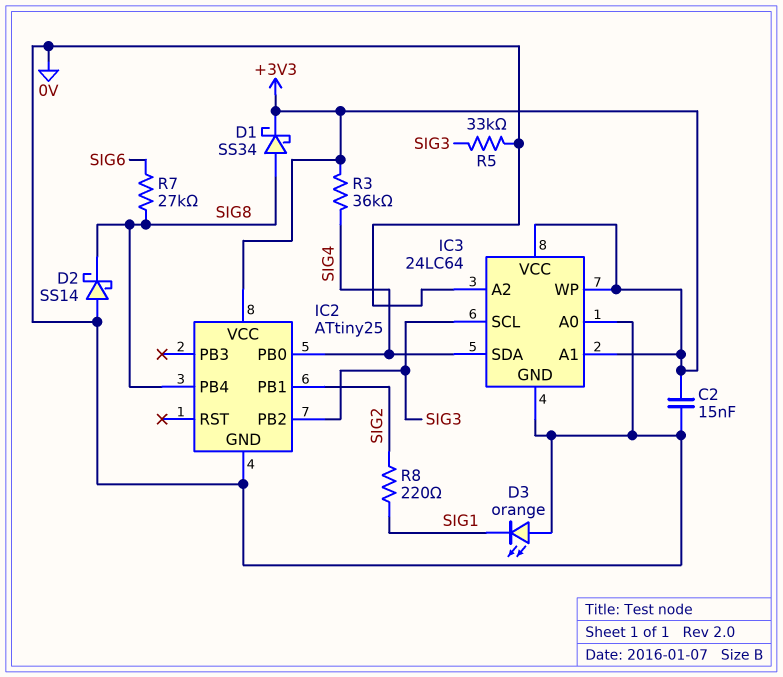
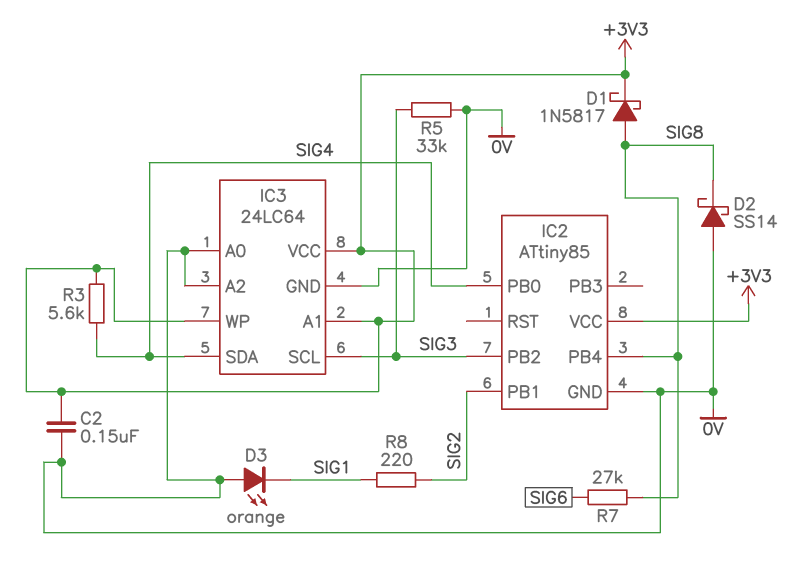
C2: 15nF (+3V3, 0V) -> 150nF (+3V3, 0V)
D1: schottky SS34 (A SIG8, K +3V3) -> schottky 1N5817 (A SIG8, K +3V3)
IC2: ATtiny25 -> ATtiny85
R3: 36k (+3V3, SIG4) -> 5.6k (+3V3, SIG4)

